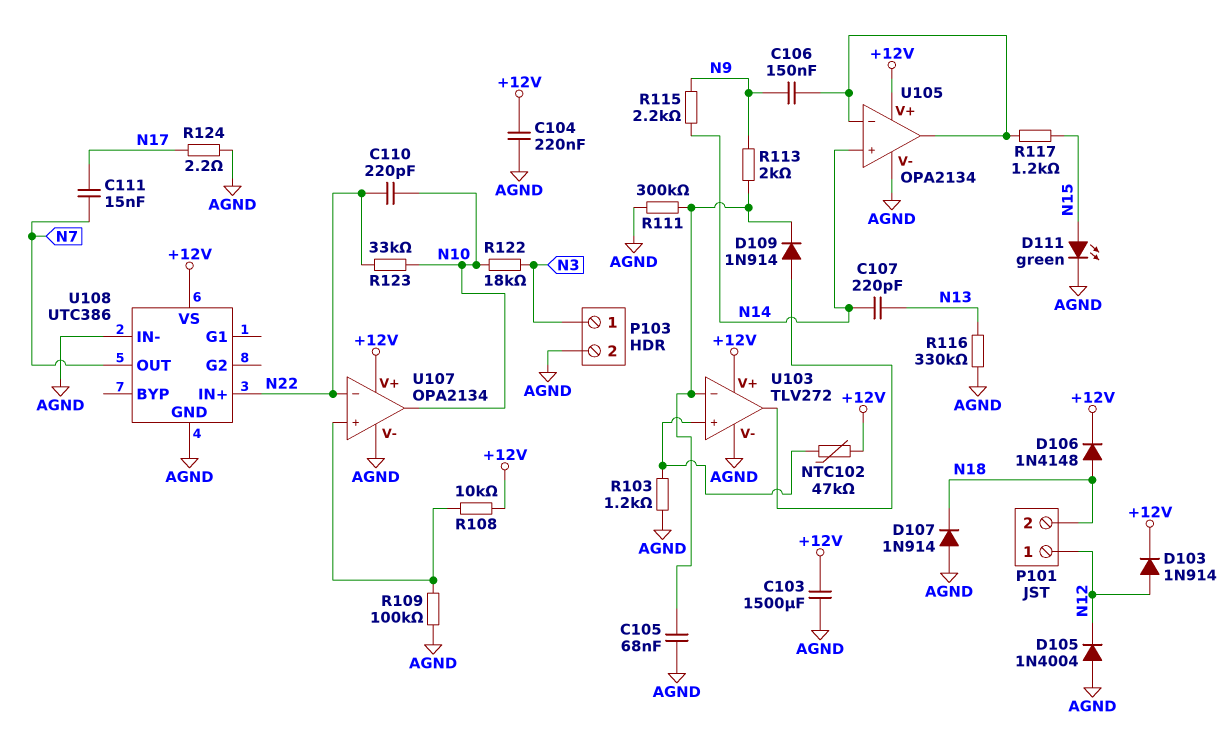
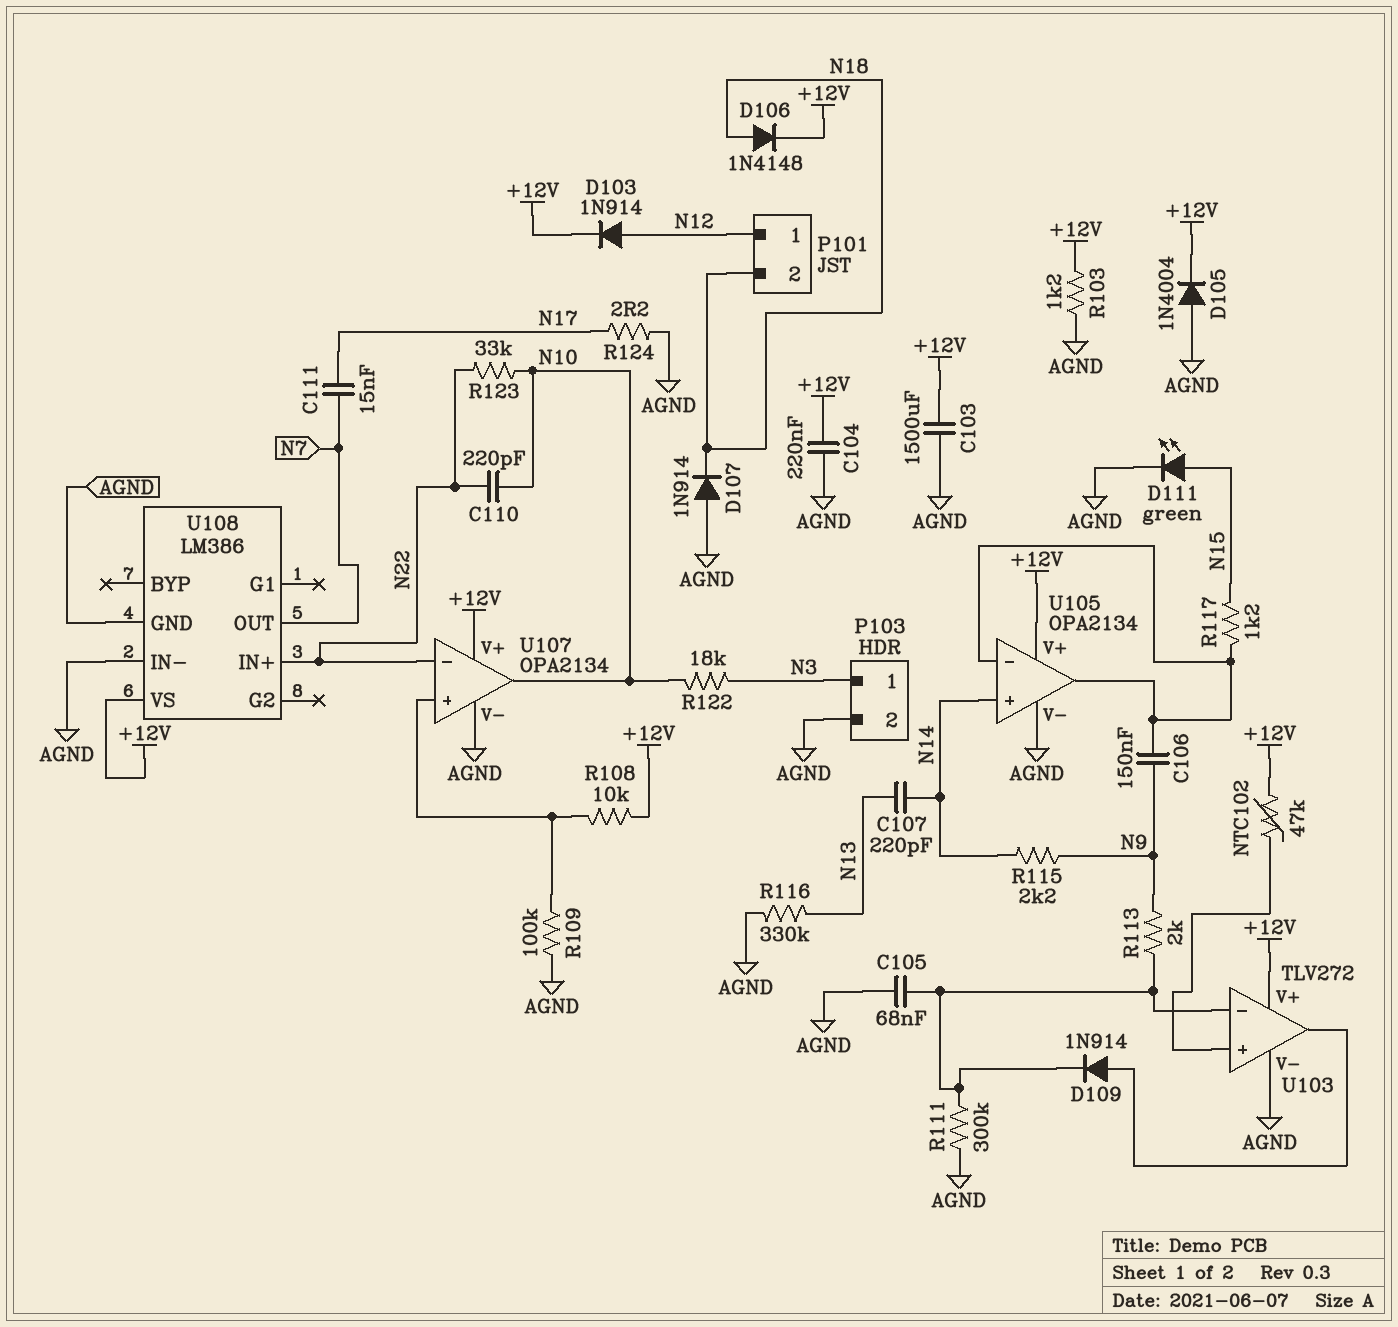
D105: diode 1N4004 (A AGND, K N12) -> diode 1N4004 (A AGND, K +12V)
R103: 1.2k (AGND, U103/in+) -> 1.2k (+12V, AGND)
U108: UTC386 -> LM386

